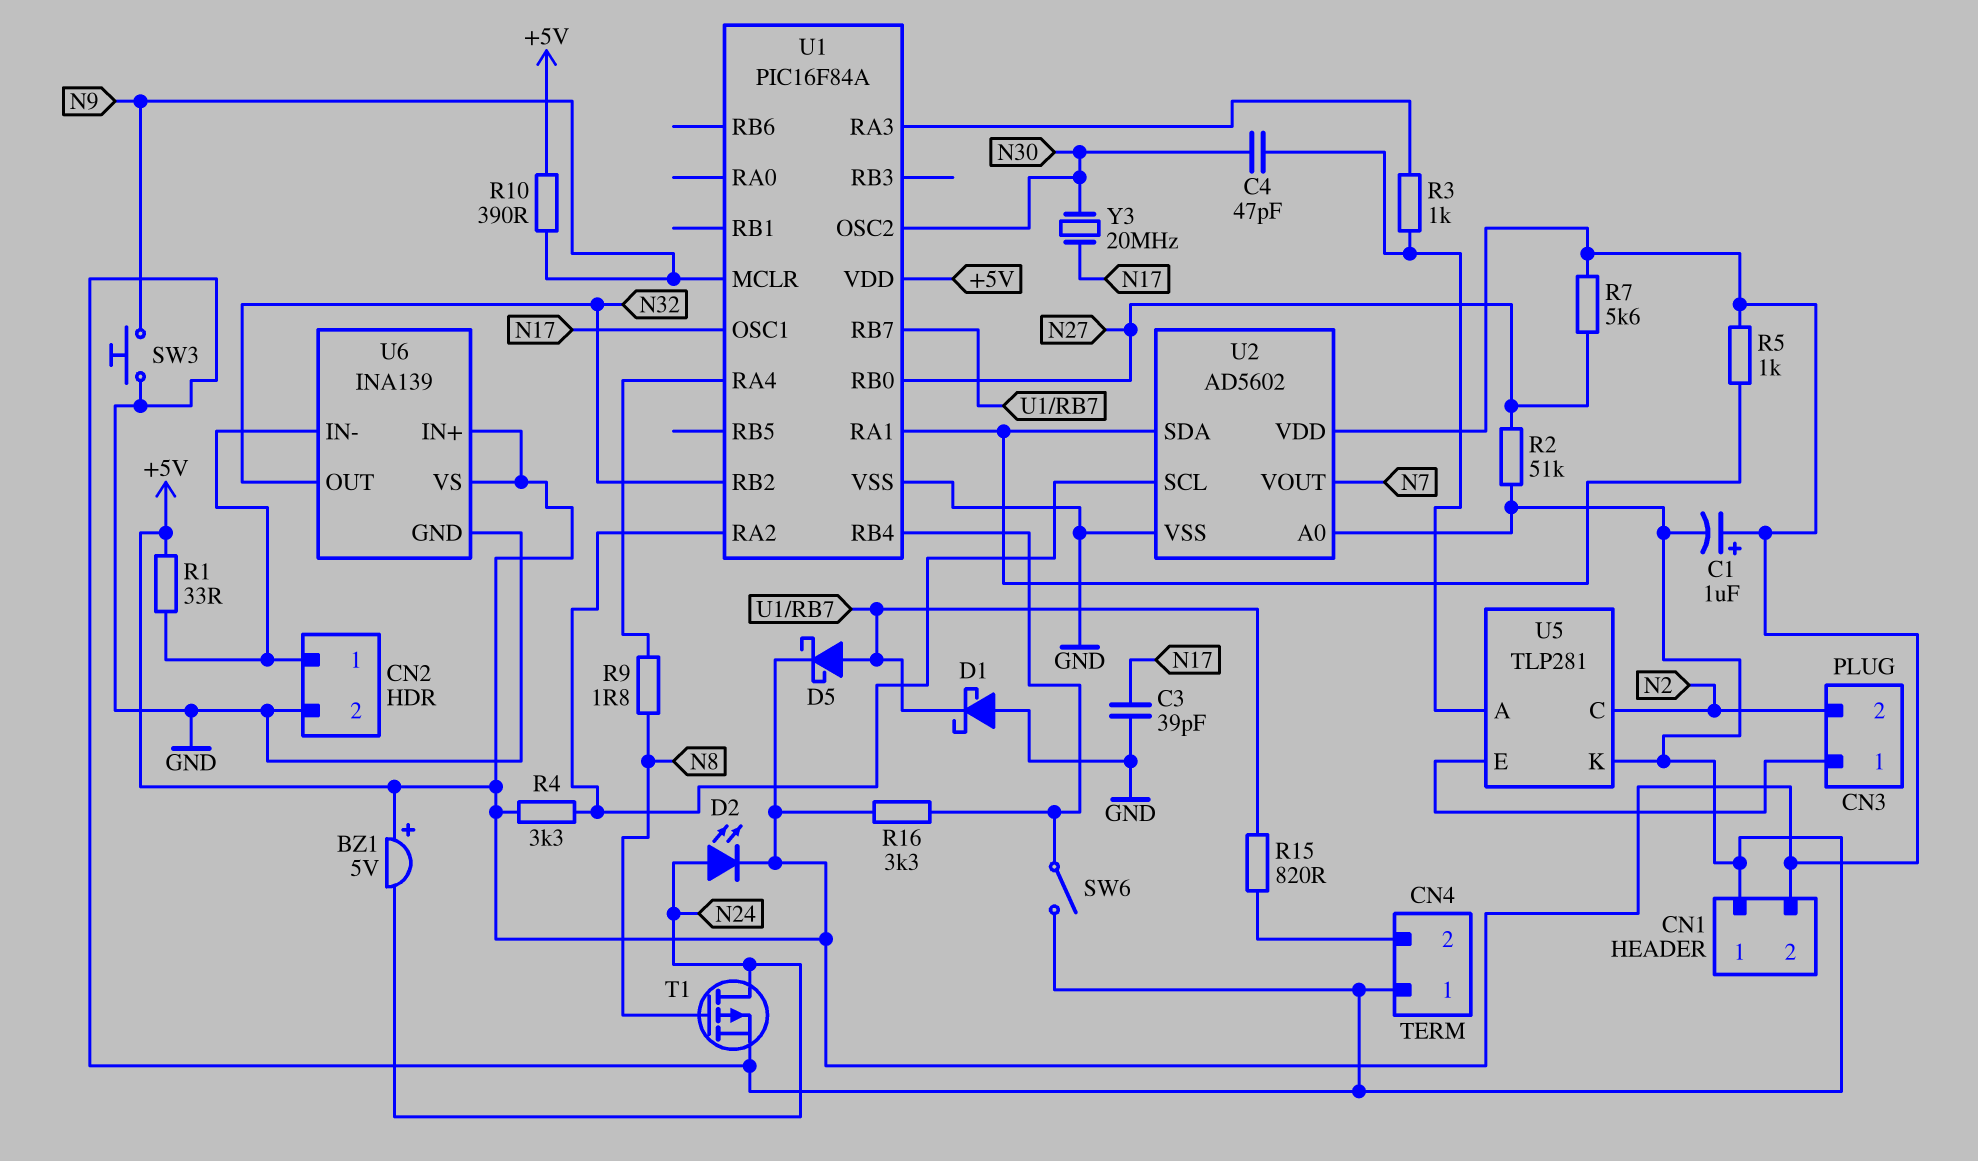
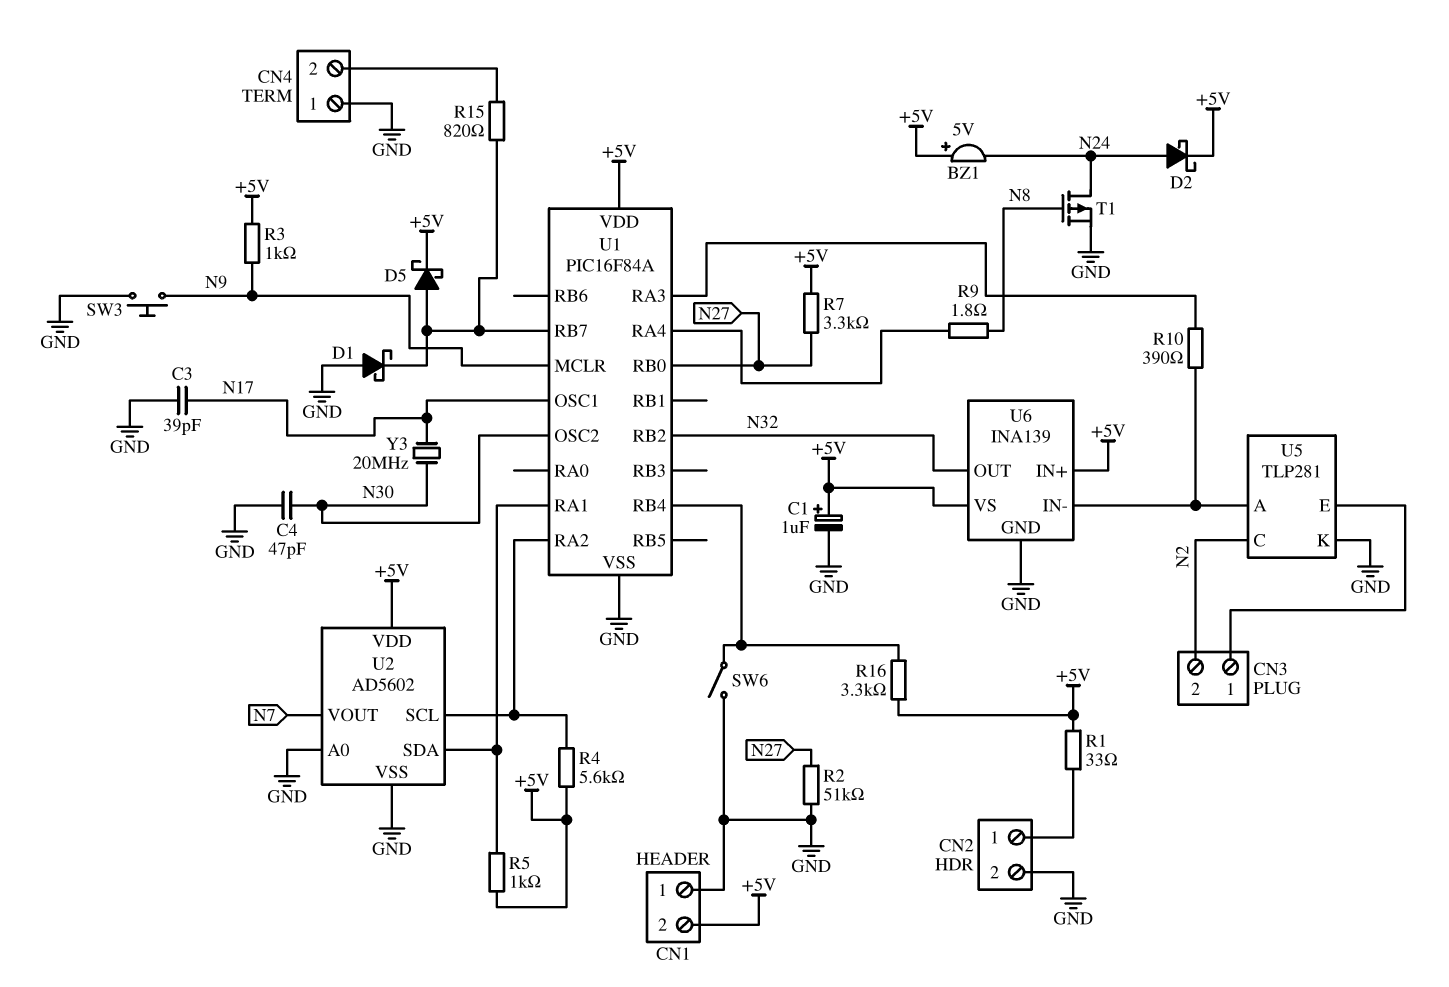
C4: 47pF (N30, U5/A) -> 47pF (GND, N30)
D2: LED (A N24, K +5V) -> schottky (A N24, K +5V)
R3: 1k (U1/RA3, U5/A) -> 1k (+5V, N9)
R4: 3.3k (+5V, U1/RA2) -> 5.6k (+5V, U1/RA2)
R7: 5.6k (+5V, N27) -> 3.3k (+5V, N27)
R10: 390 (+5V, N9) -> 390 (U1/RA3, U5/A)
U6 pin IN-: CN2/1 -> U5/A

